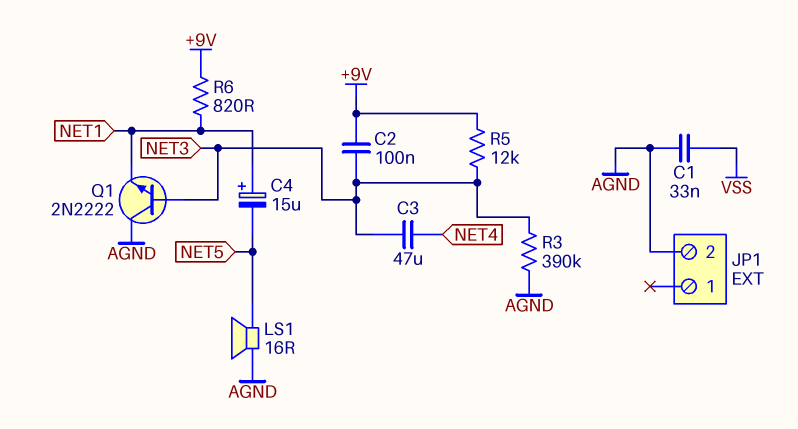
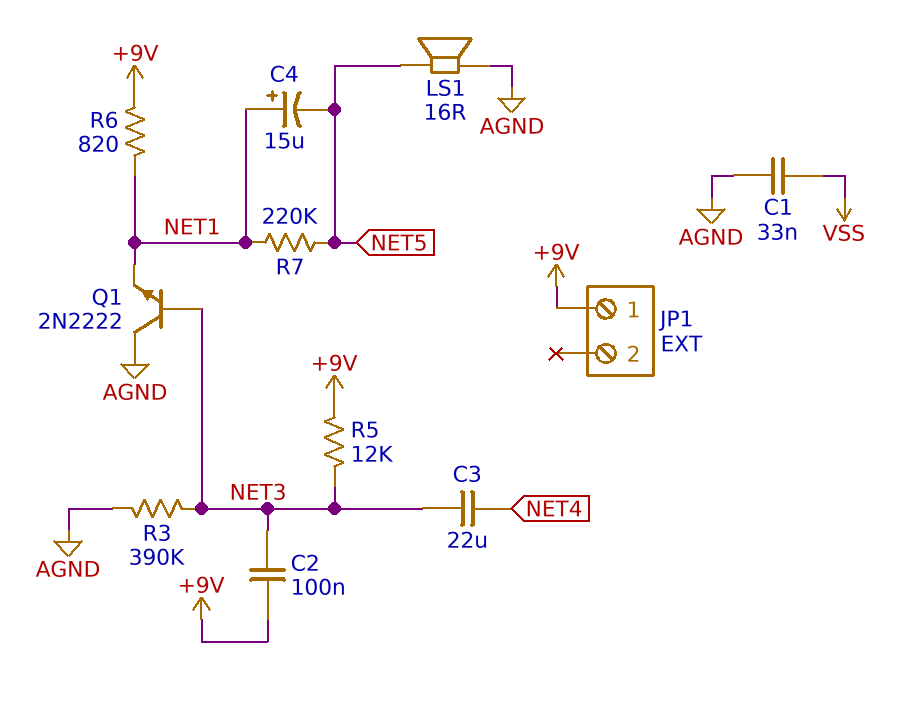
C3: 47uF (NET3, NET4) -> 22uF (NET3, NET4)
JP1 pin 1: none -> +9V
JP1 pin 2: AGND -> none
R7: none -> 220k (NET1, NET5)

